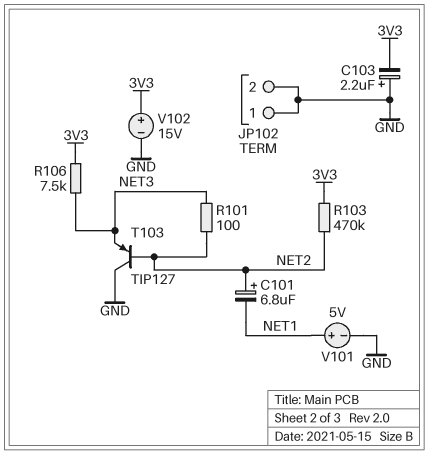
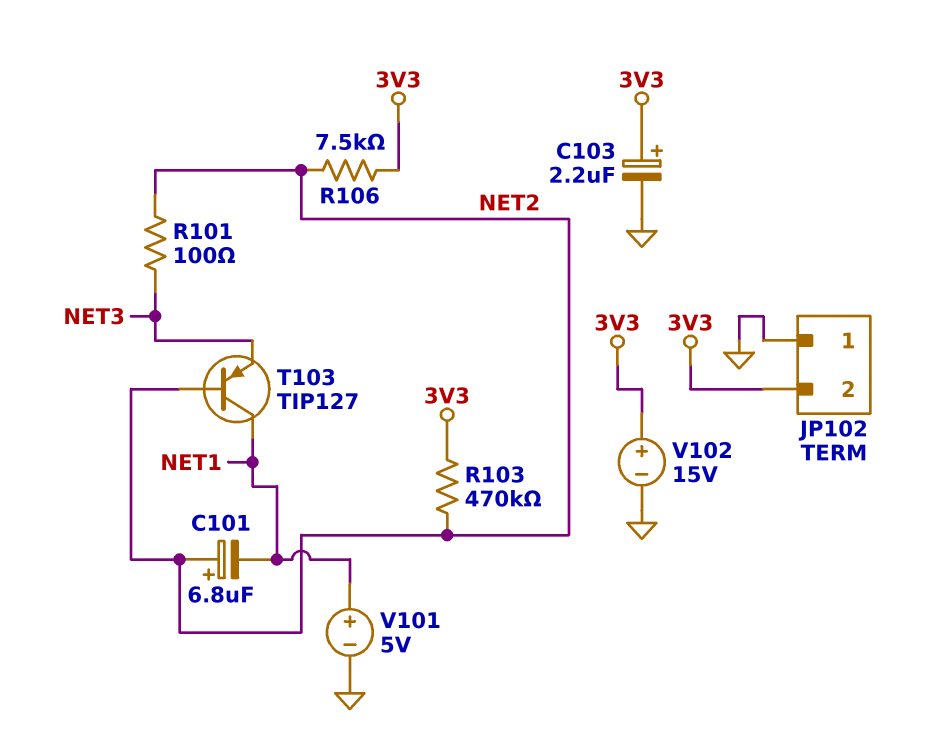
C103: 2.2uF (plus GND, minus 3V3) -> 2.2uF (plus 3V3, minus GND)
JP102 pin 2: GND -> 3V3
R106: 7.5k (3V3, NET3) -> 7.5k (3V3, NET2)
T103: PNP TIP127 (B NET2, C GND, E NET3) -> PNP TIP127 (B NET2, C NET1, E NET3)

